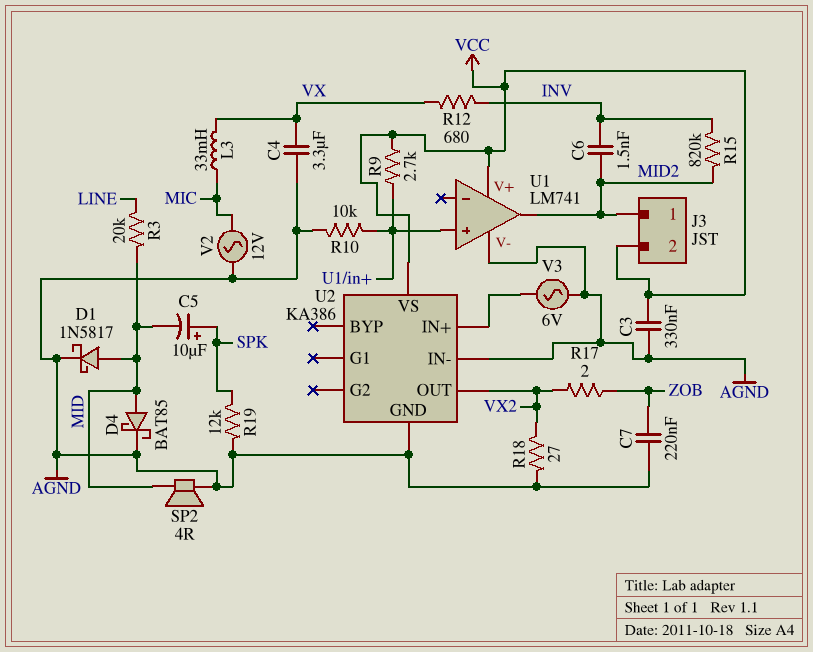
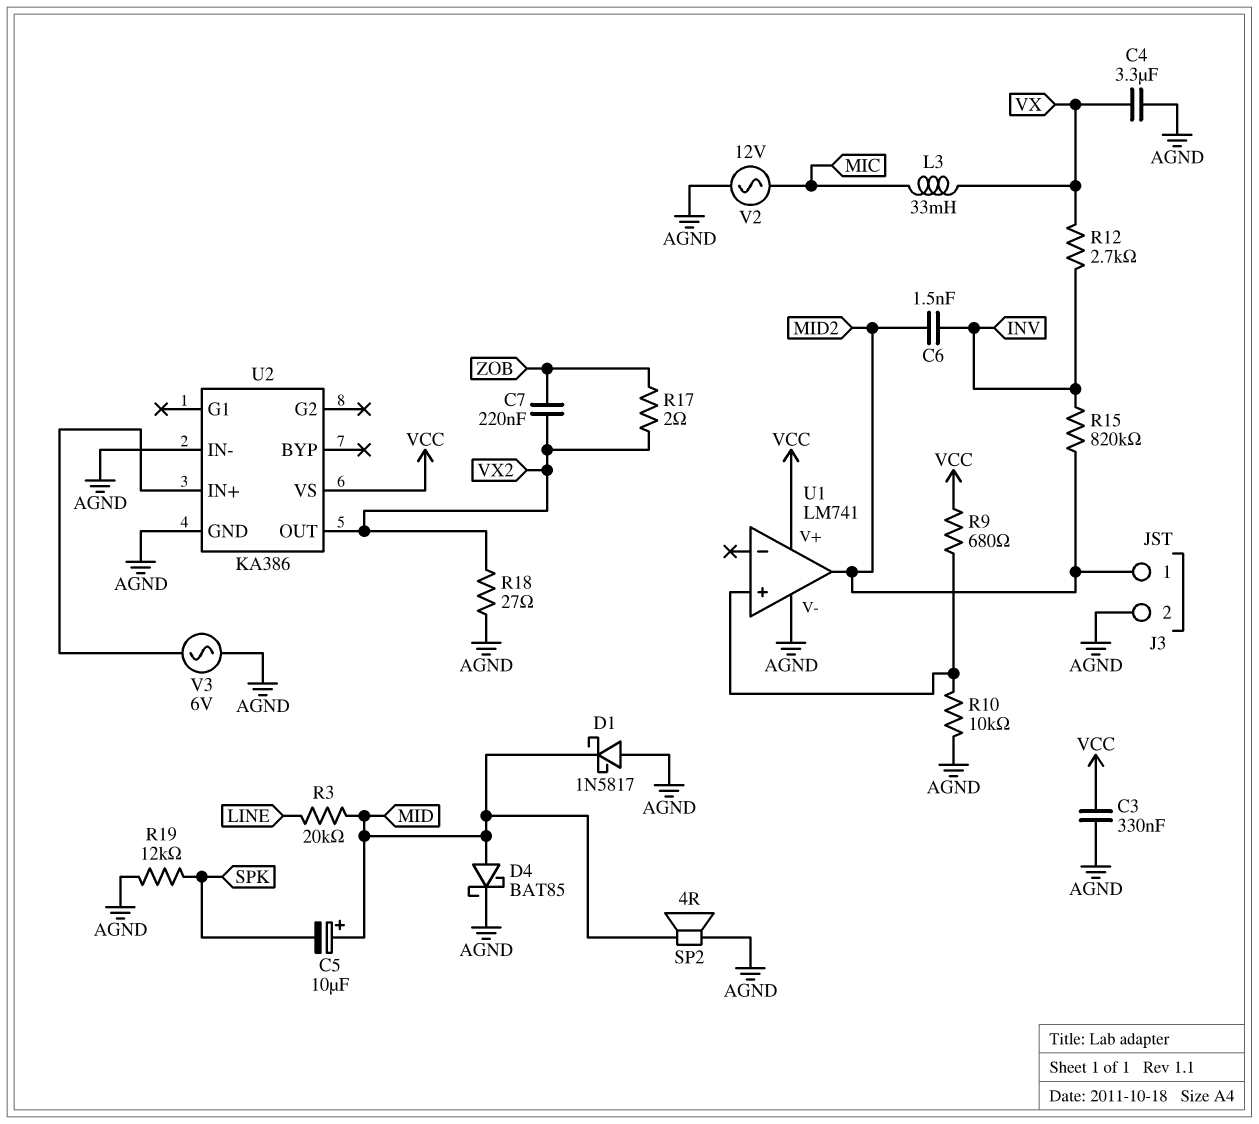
C5: 10uF (plus SPK, minus MID) -> 10uF (plus MID, minus SPK)
C7: 220nF (AGND, ZOB) -> 220nF (VX2, ZOB)
D1: schottky 1N5817 (A MID, K AGND) -> schottky 1N5817 (A AGND, K MID)
J3 pin 2: VCC -> AGND
R9: 2.7k (U1/in+, VCC) -> 680 (U1/in+, VCC)
R12: 680 (INV, VX) -> 2.7k (INV, VX)

